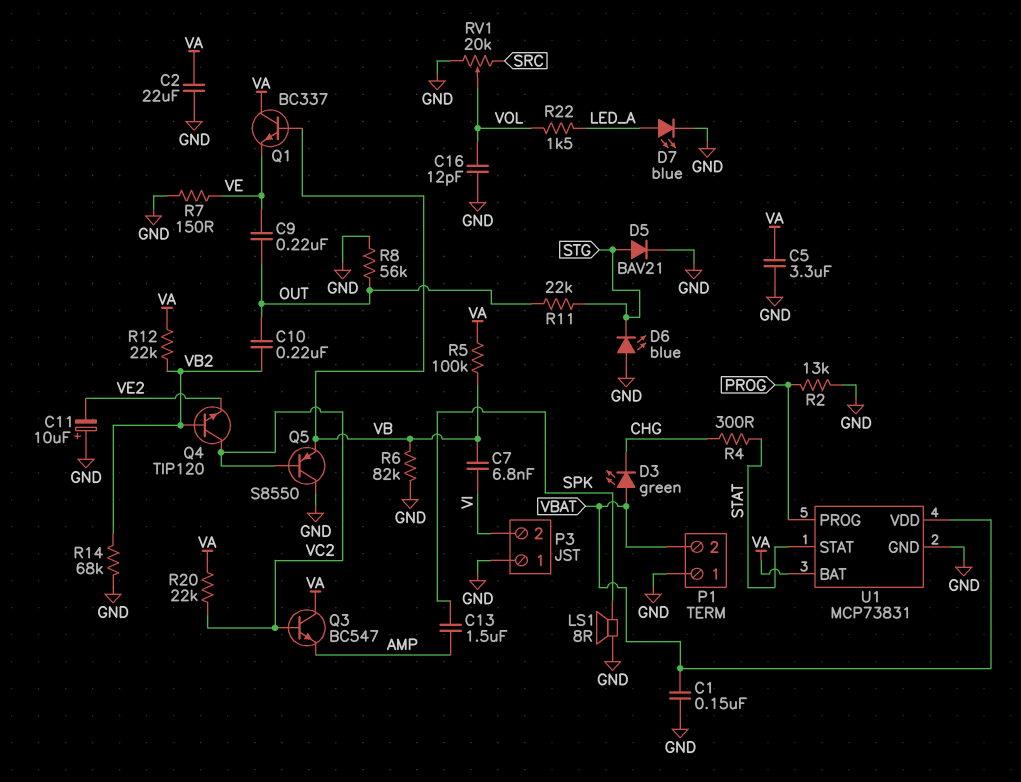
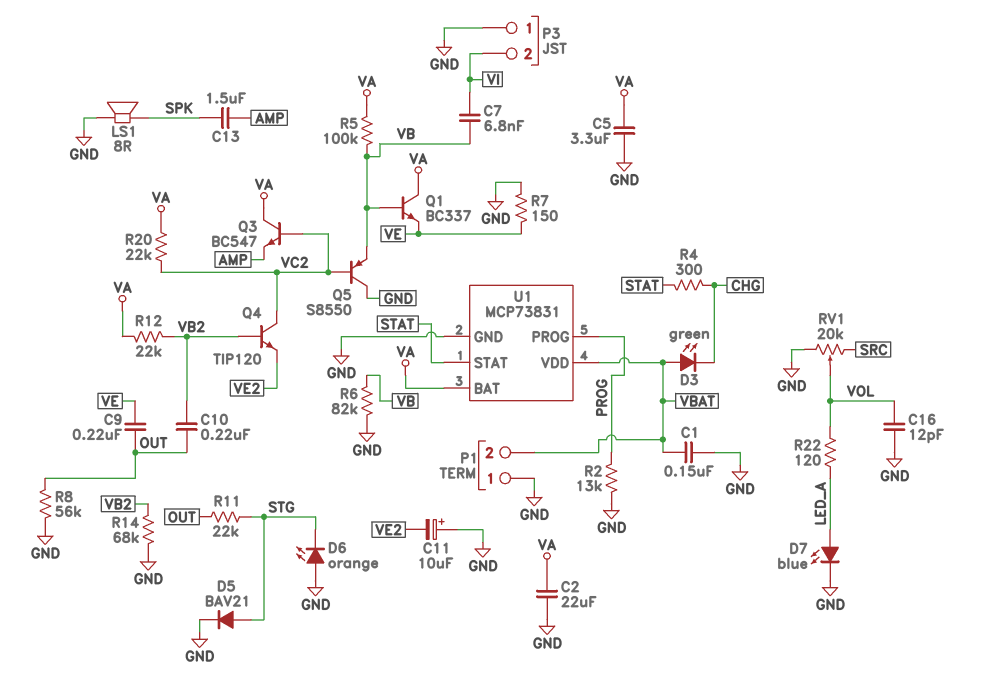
D6: LED blue (A GND, K STG) -> LED orange (A GND, K STG)
R22: 1.5k (LED_A, VOL) -> 120 (LED_A, VOL)

